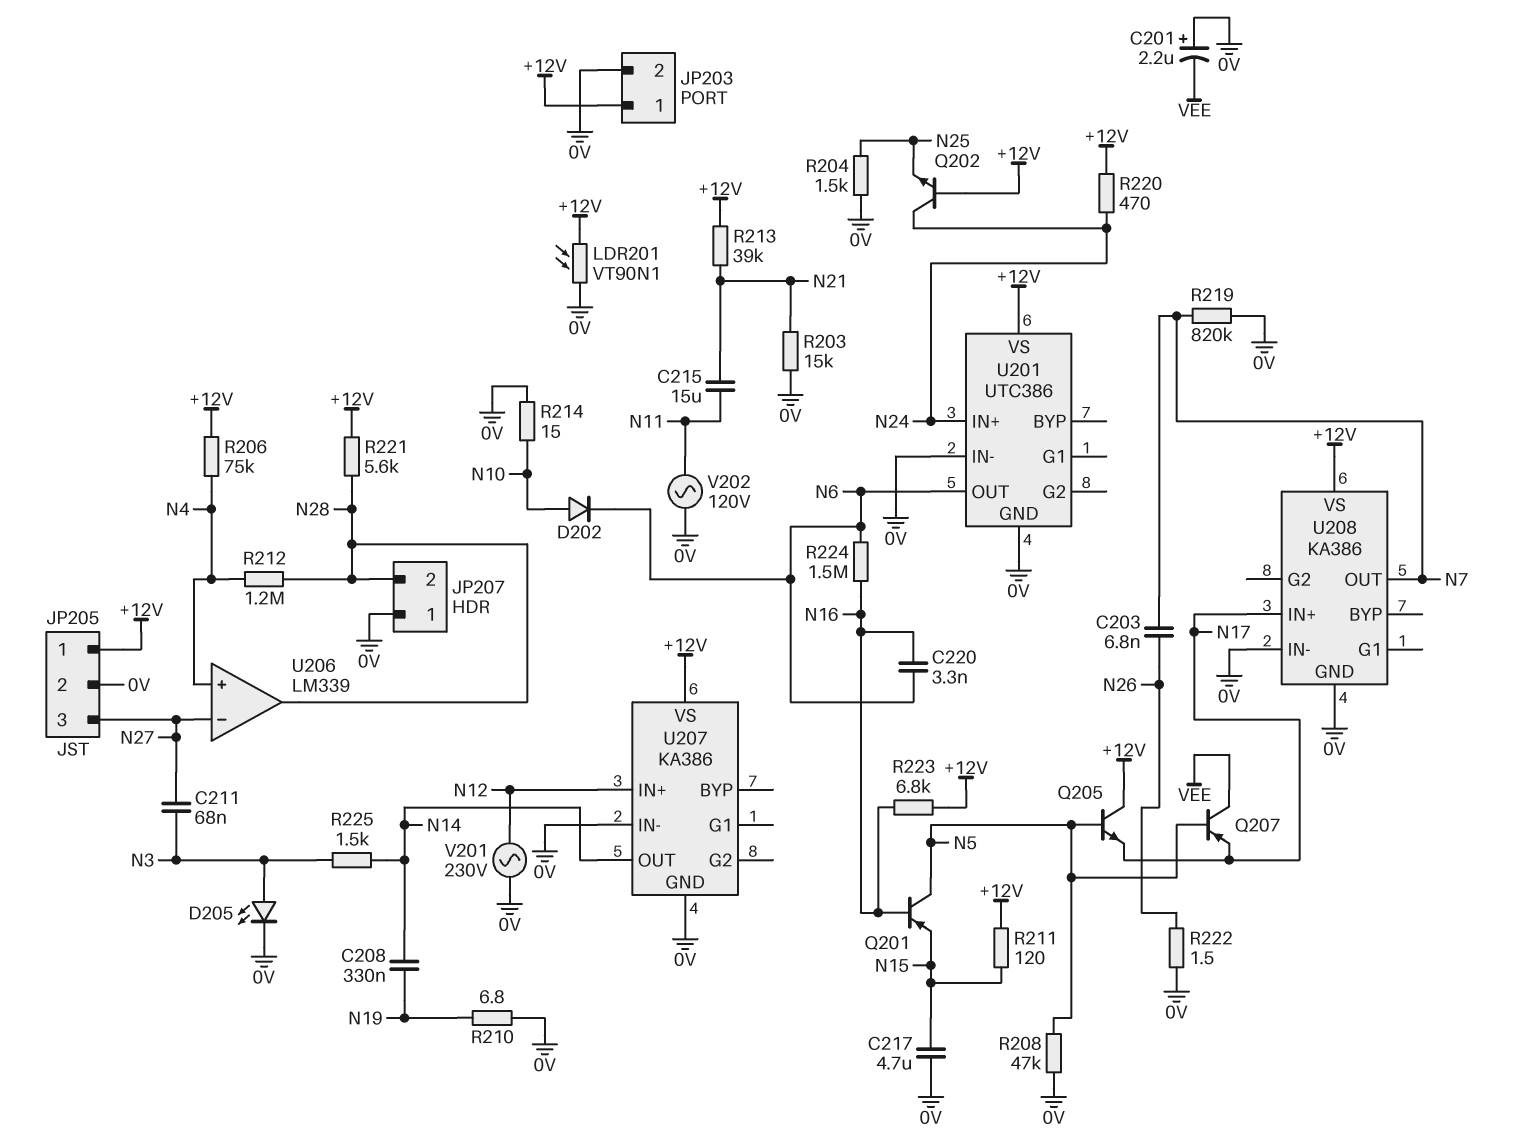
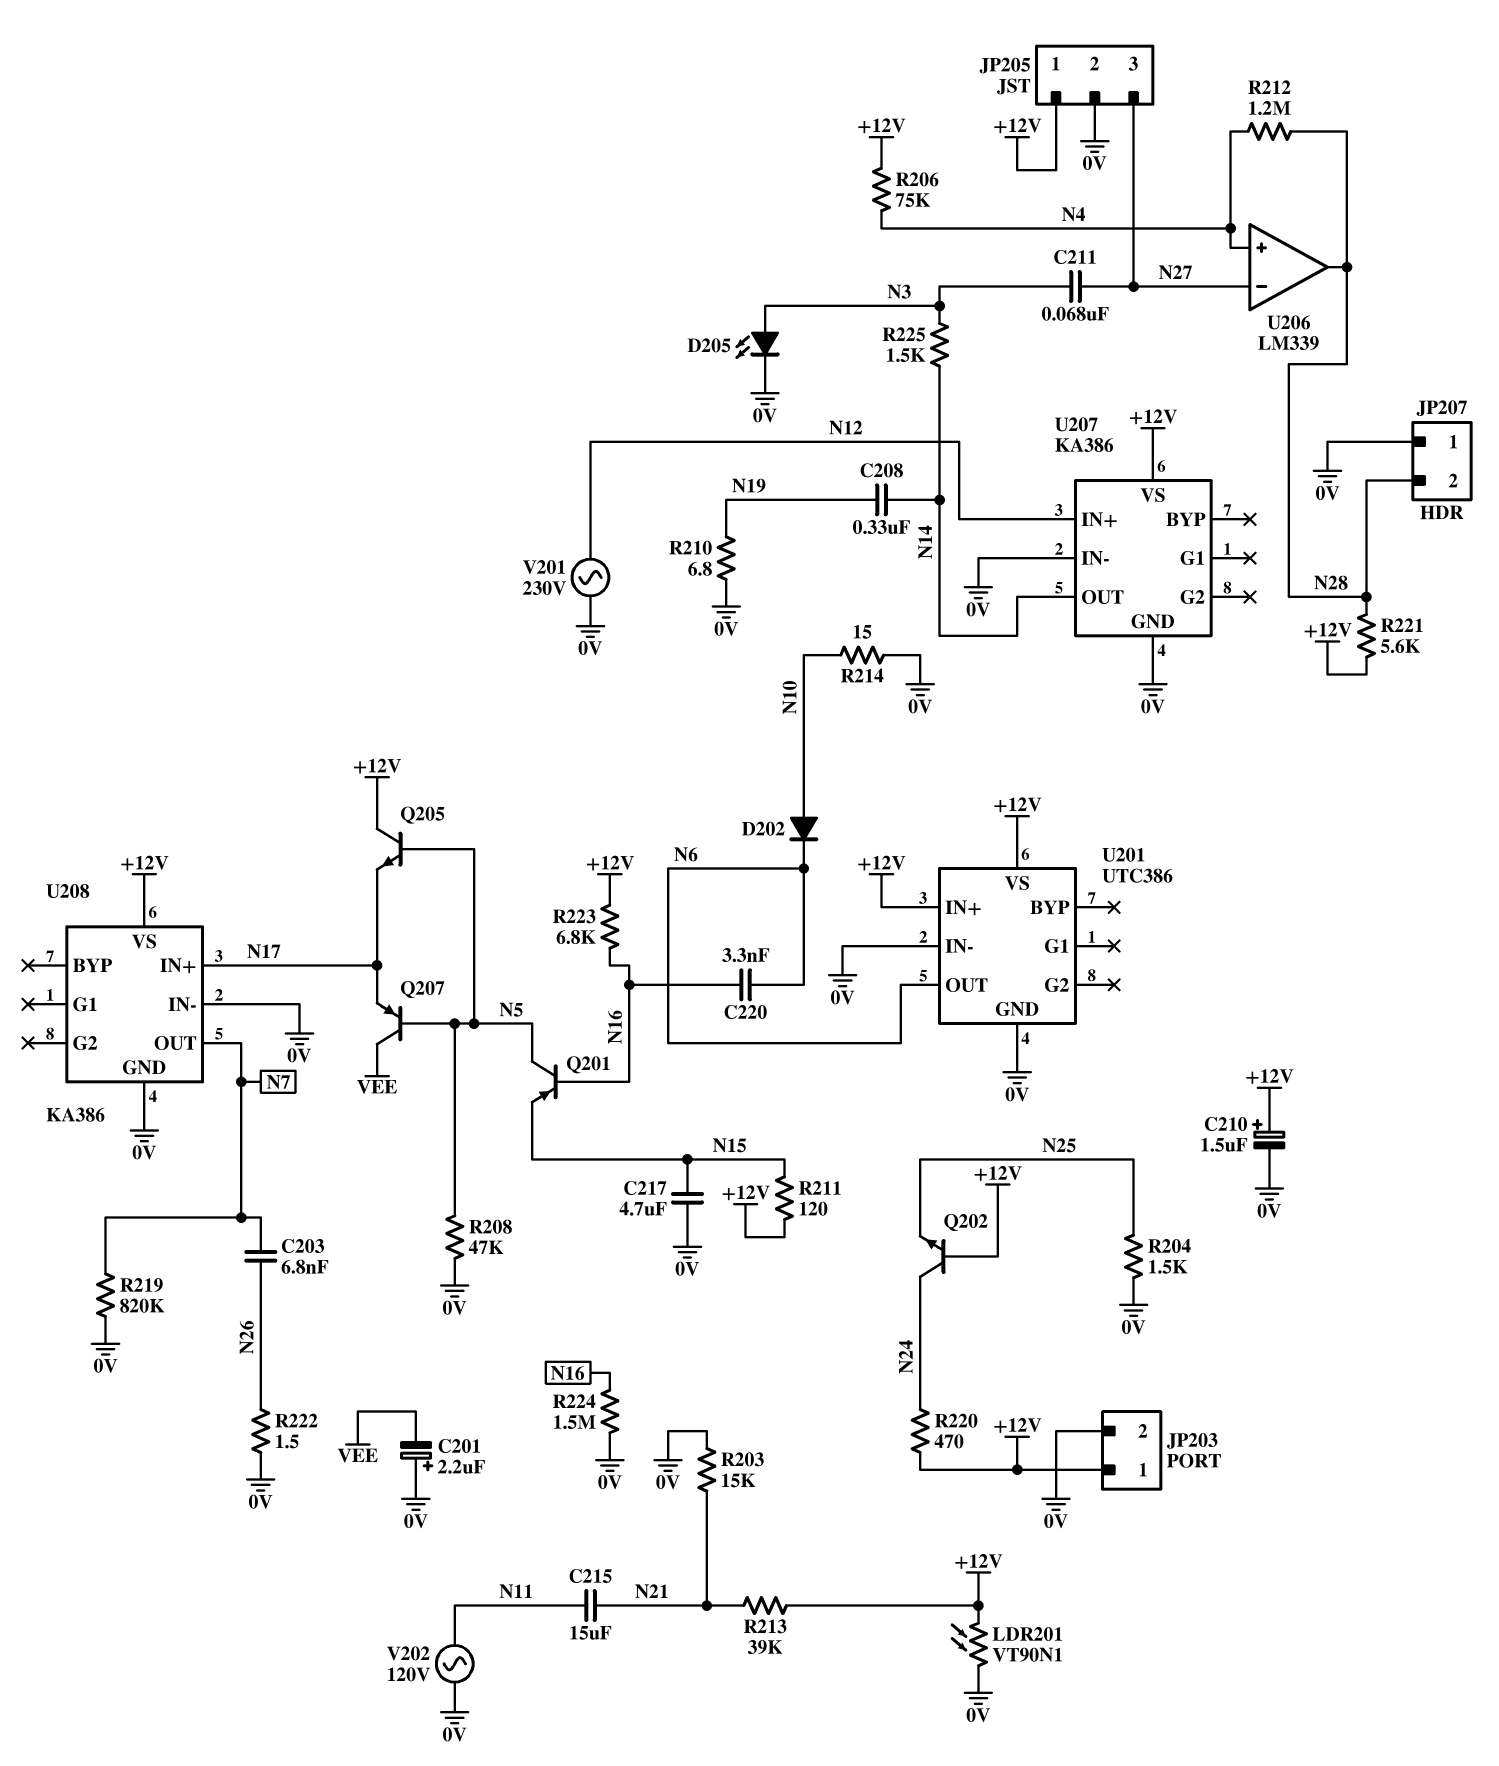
C210: none -> 1.5uF (plus +12V, minus 0V)
R224: 1.5M (N6, N16) -> 1.5M (0V, N16)
U201 pin IN+: N24 -> +12V

